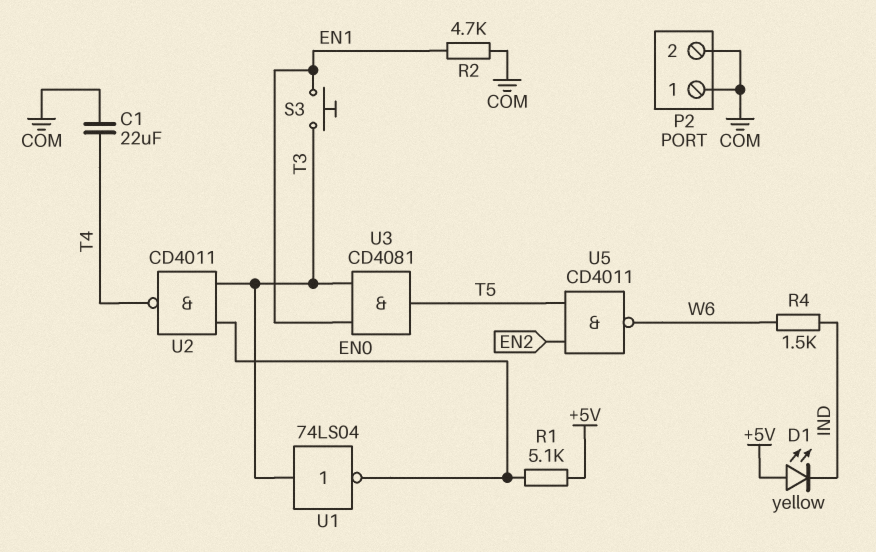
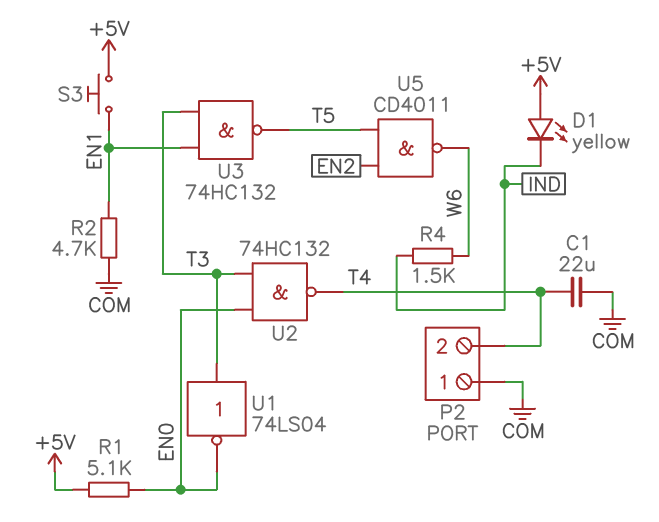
P2 pin 2: COM -> T4
S3: button (EN1, T3) -> button (+5V, EN1)
U2: NAND CD4011 (in EN0, in T3, out T4) -> NAND 74HC132 (in EN0, in T3, out T4)
U3: AND CD4081 (in EN1, in T3, out T5) -> NAND 74HC132 (in EN1, in T3, out T5)

